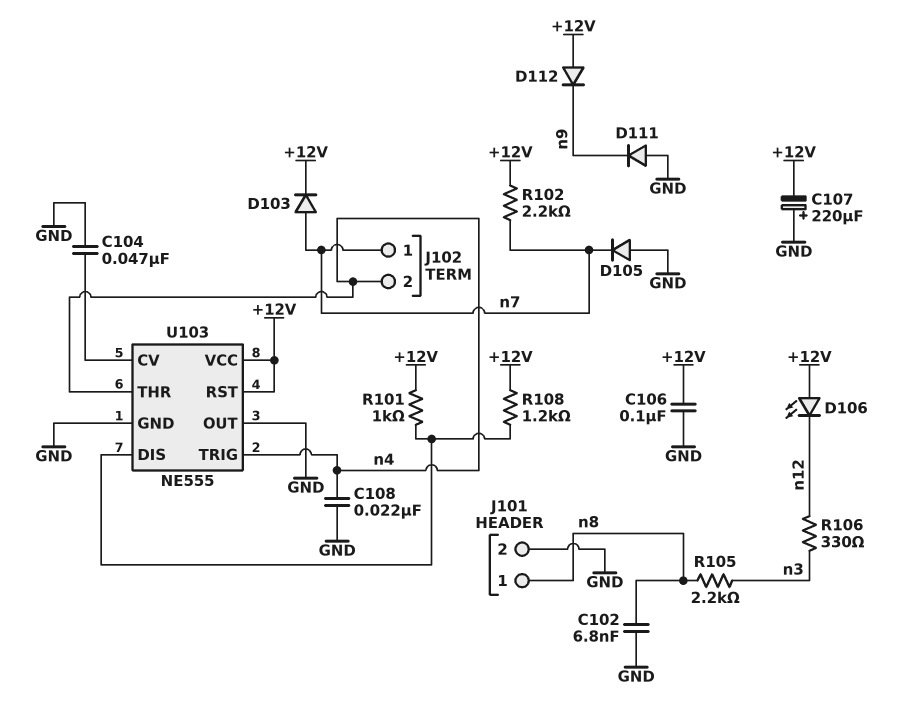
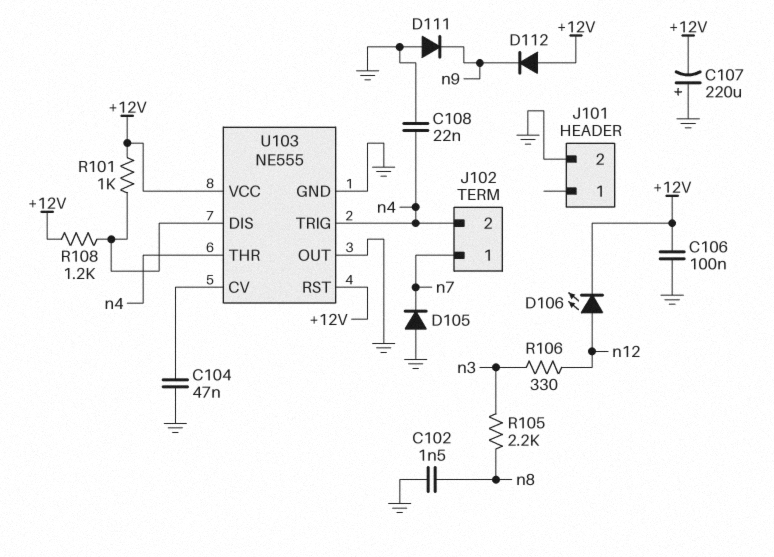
C102: 6.8nF (GND, n8) -> 1.5nF (GND, n8)
D103: diode (A n7, K +12V) -> none
D106: LED (A +12V, K n12) -> LED (A n12, K +12V)
J101 pin 1: n8 -> none
R102: 2.2k (+12V, n7) -> none

